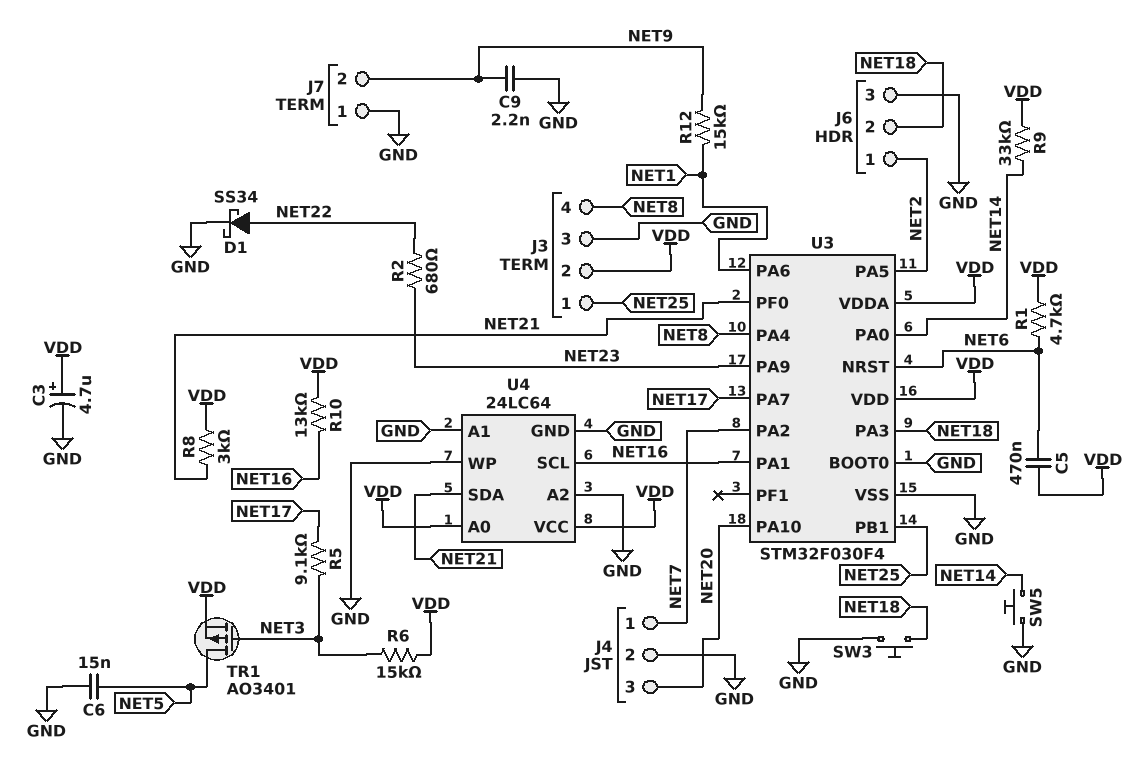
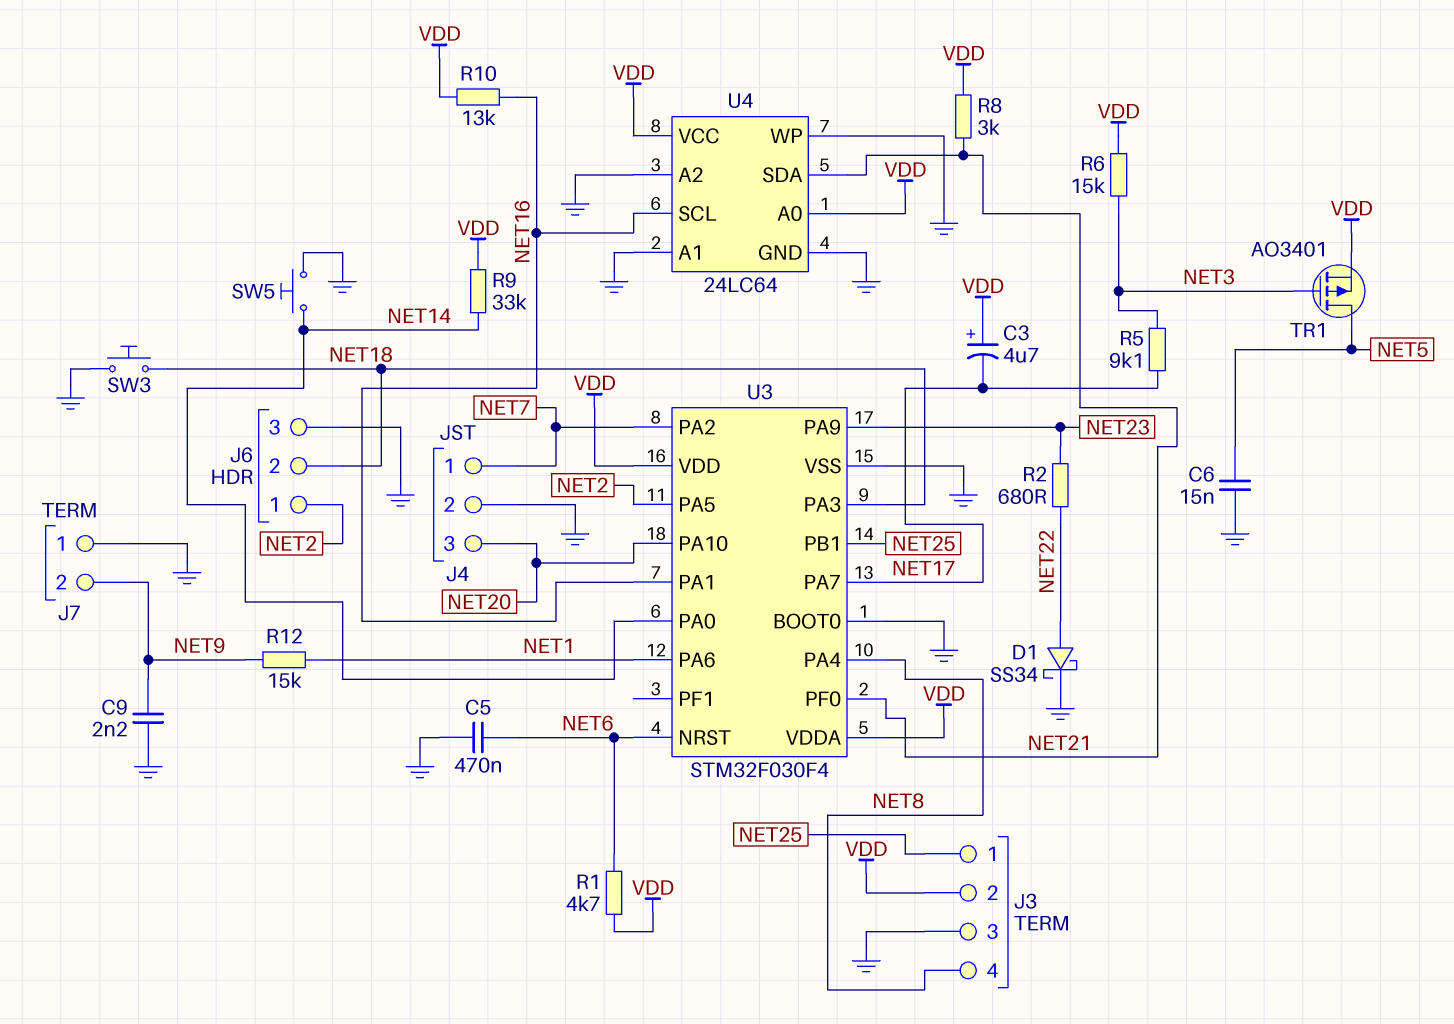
C3: 4.7uF (plus VDD, minus GND) -> 4.7uF (plus VDD, minus NET17)
C5: 470nF (NET6, VDD) -> 470nF (GND, NET6)

